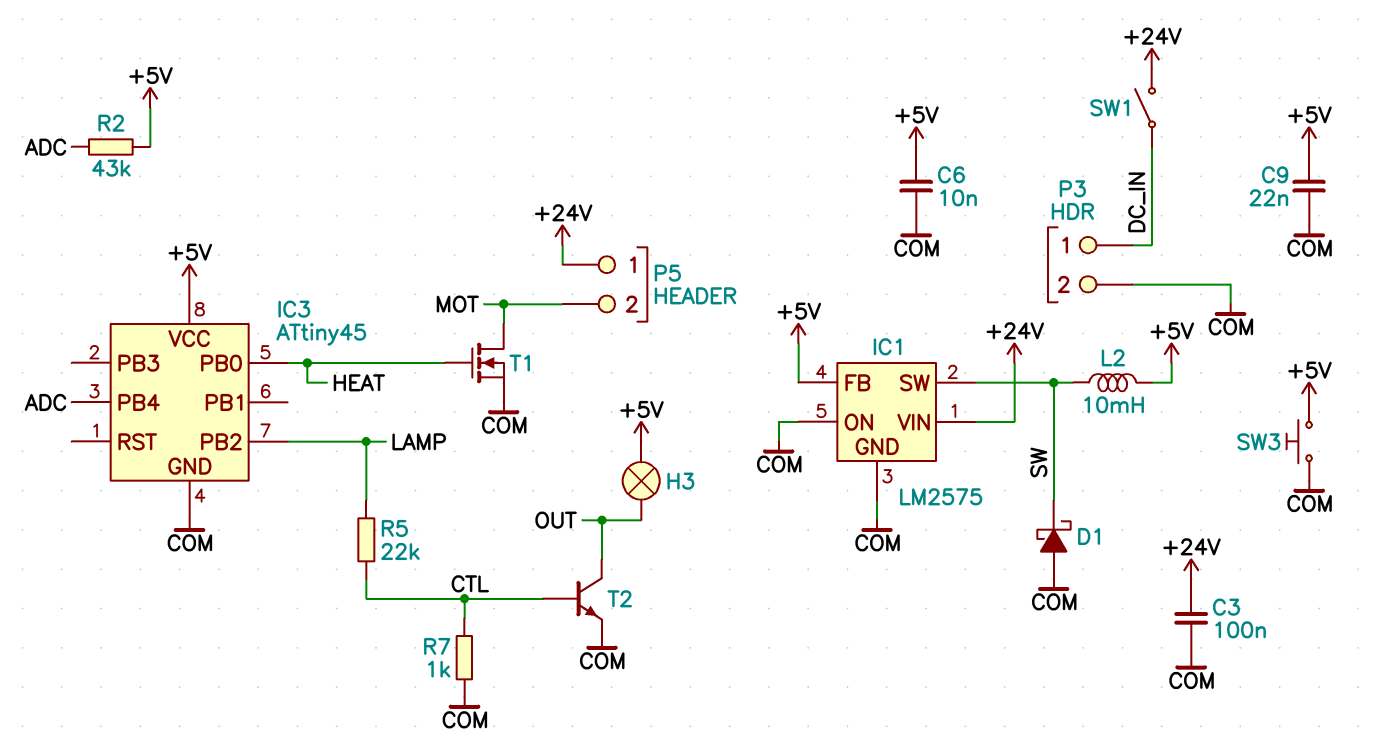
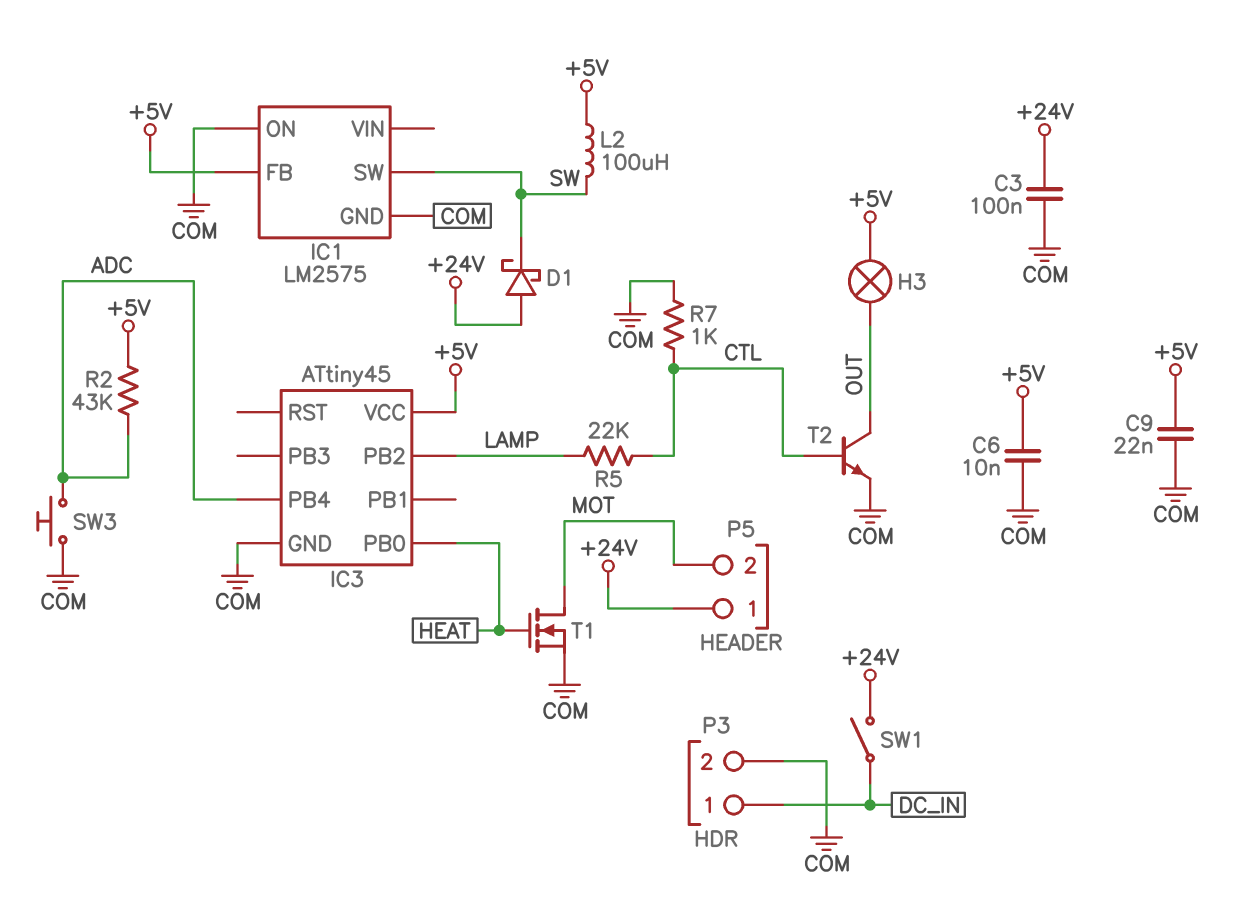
D1: schottky (A COM, K SW) -> schottky (A +24V, K SW)
IC1 pin VIN: +24V -> none
L2: 10mH (+5V, SW) -> 100uH (+5V, SW)
SW3: button (+5V, COM) -> button (ADC, COM)

